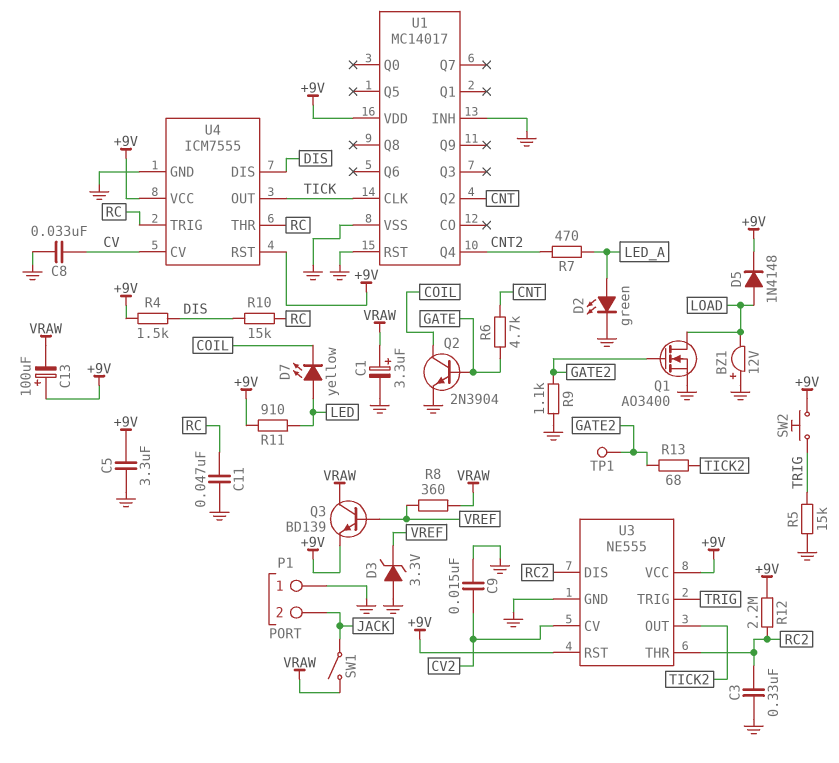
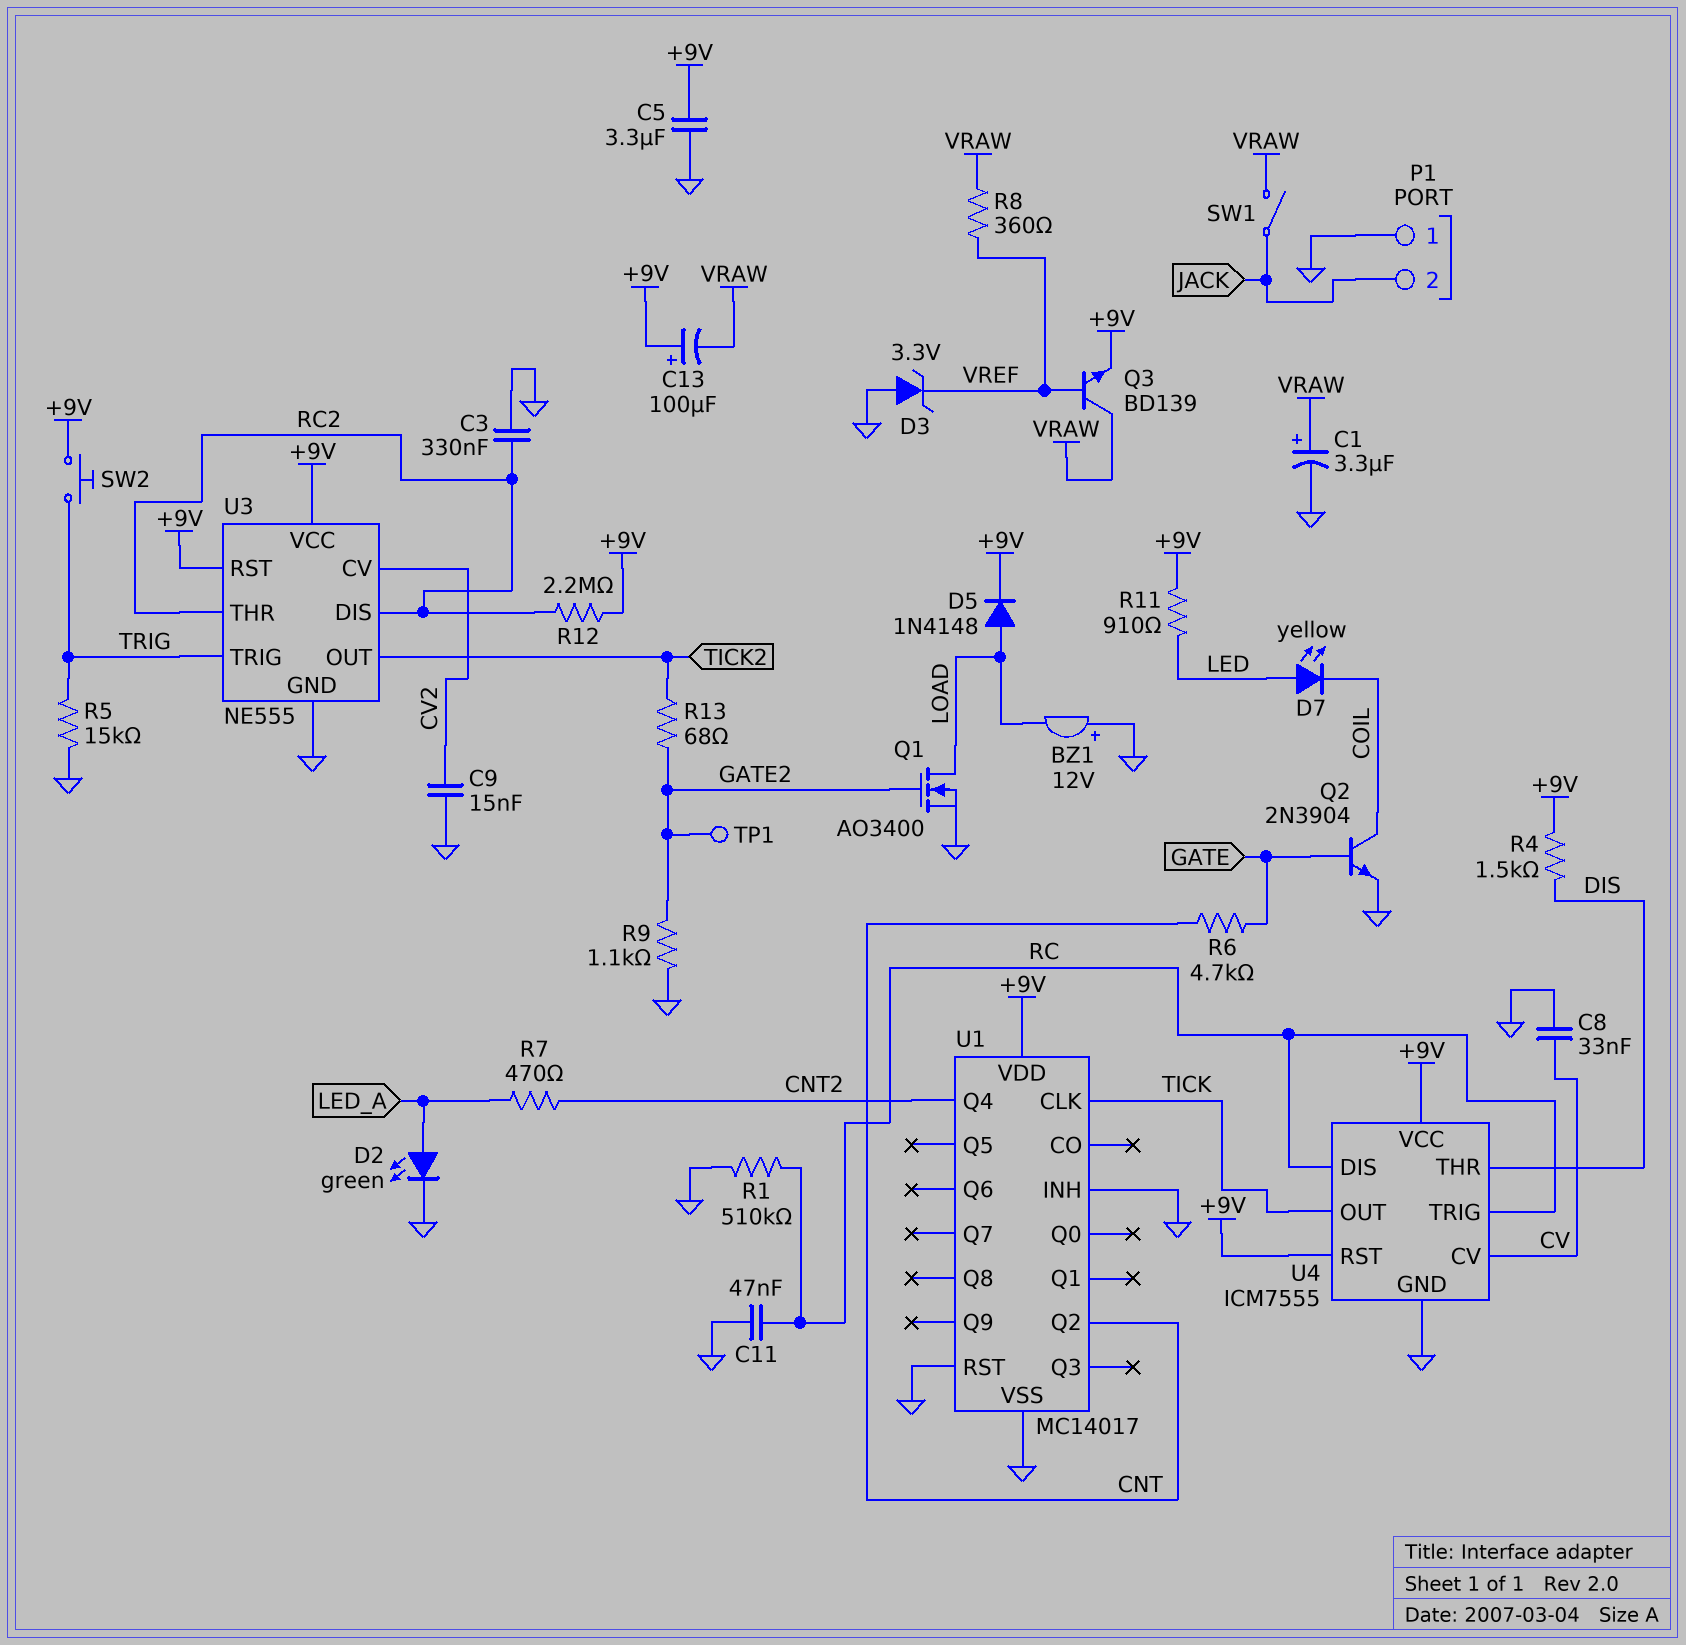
R1: none -> 510k (GND, RC)
R10: 15k (DIS, RC) -> none
U4 pin DIS: DIS -> RC
U4 pin THR: RC -> DIS

